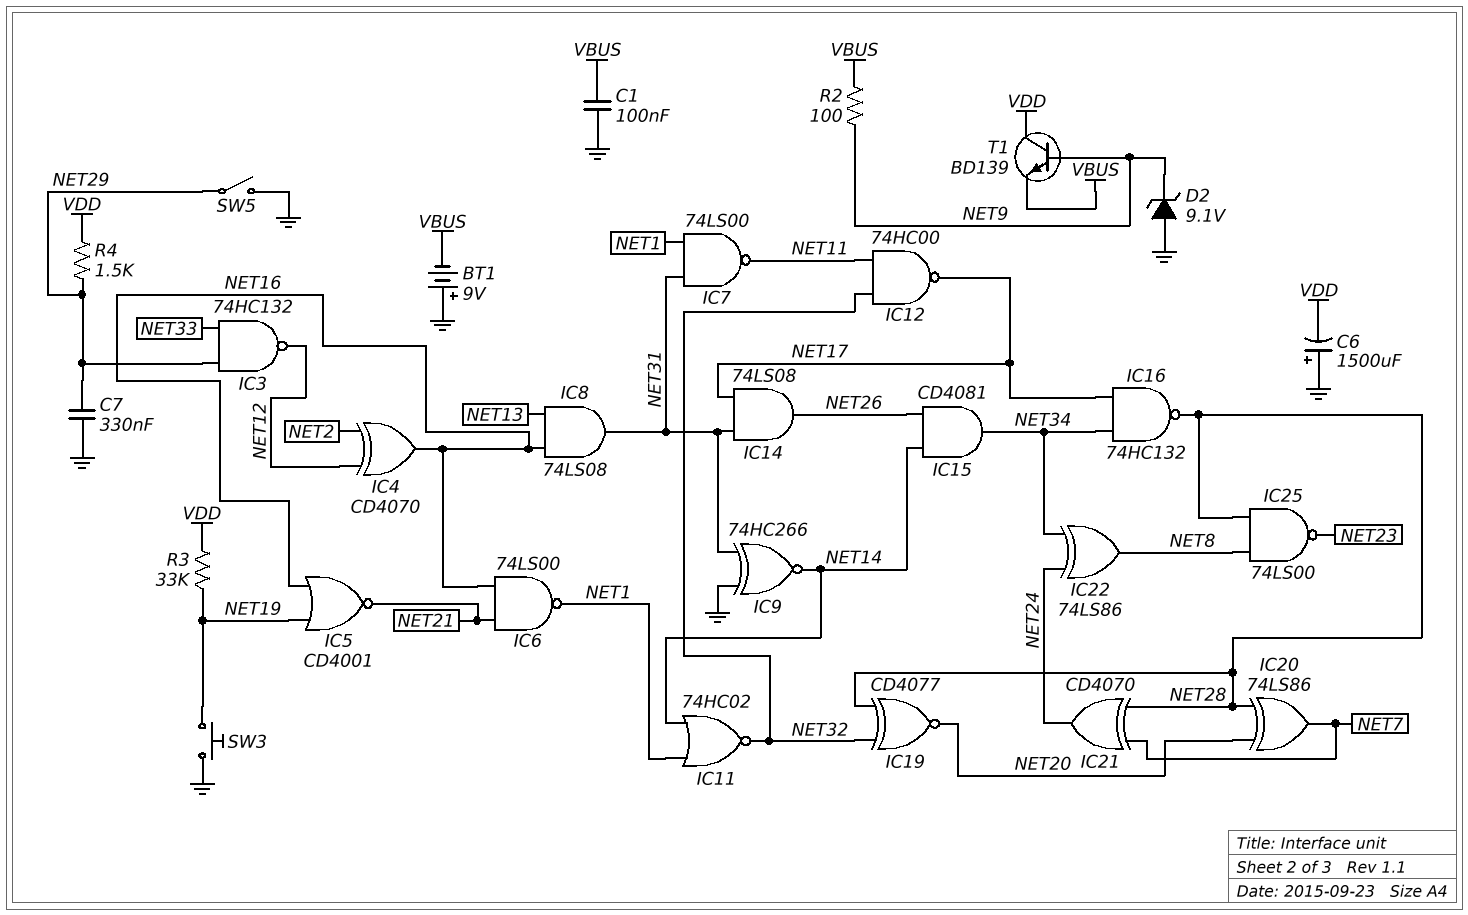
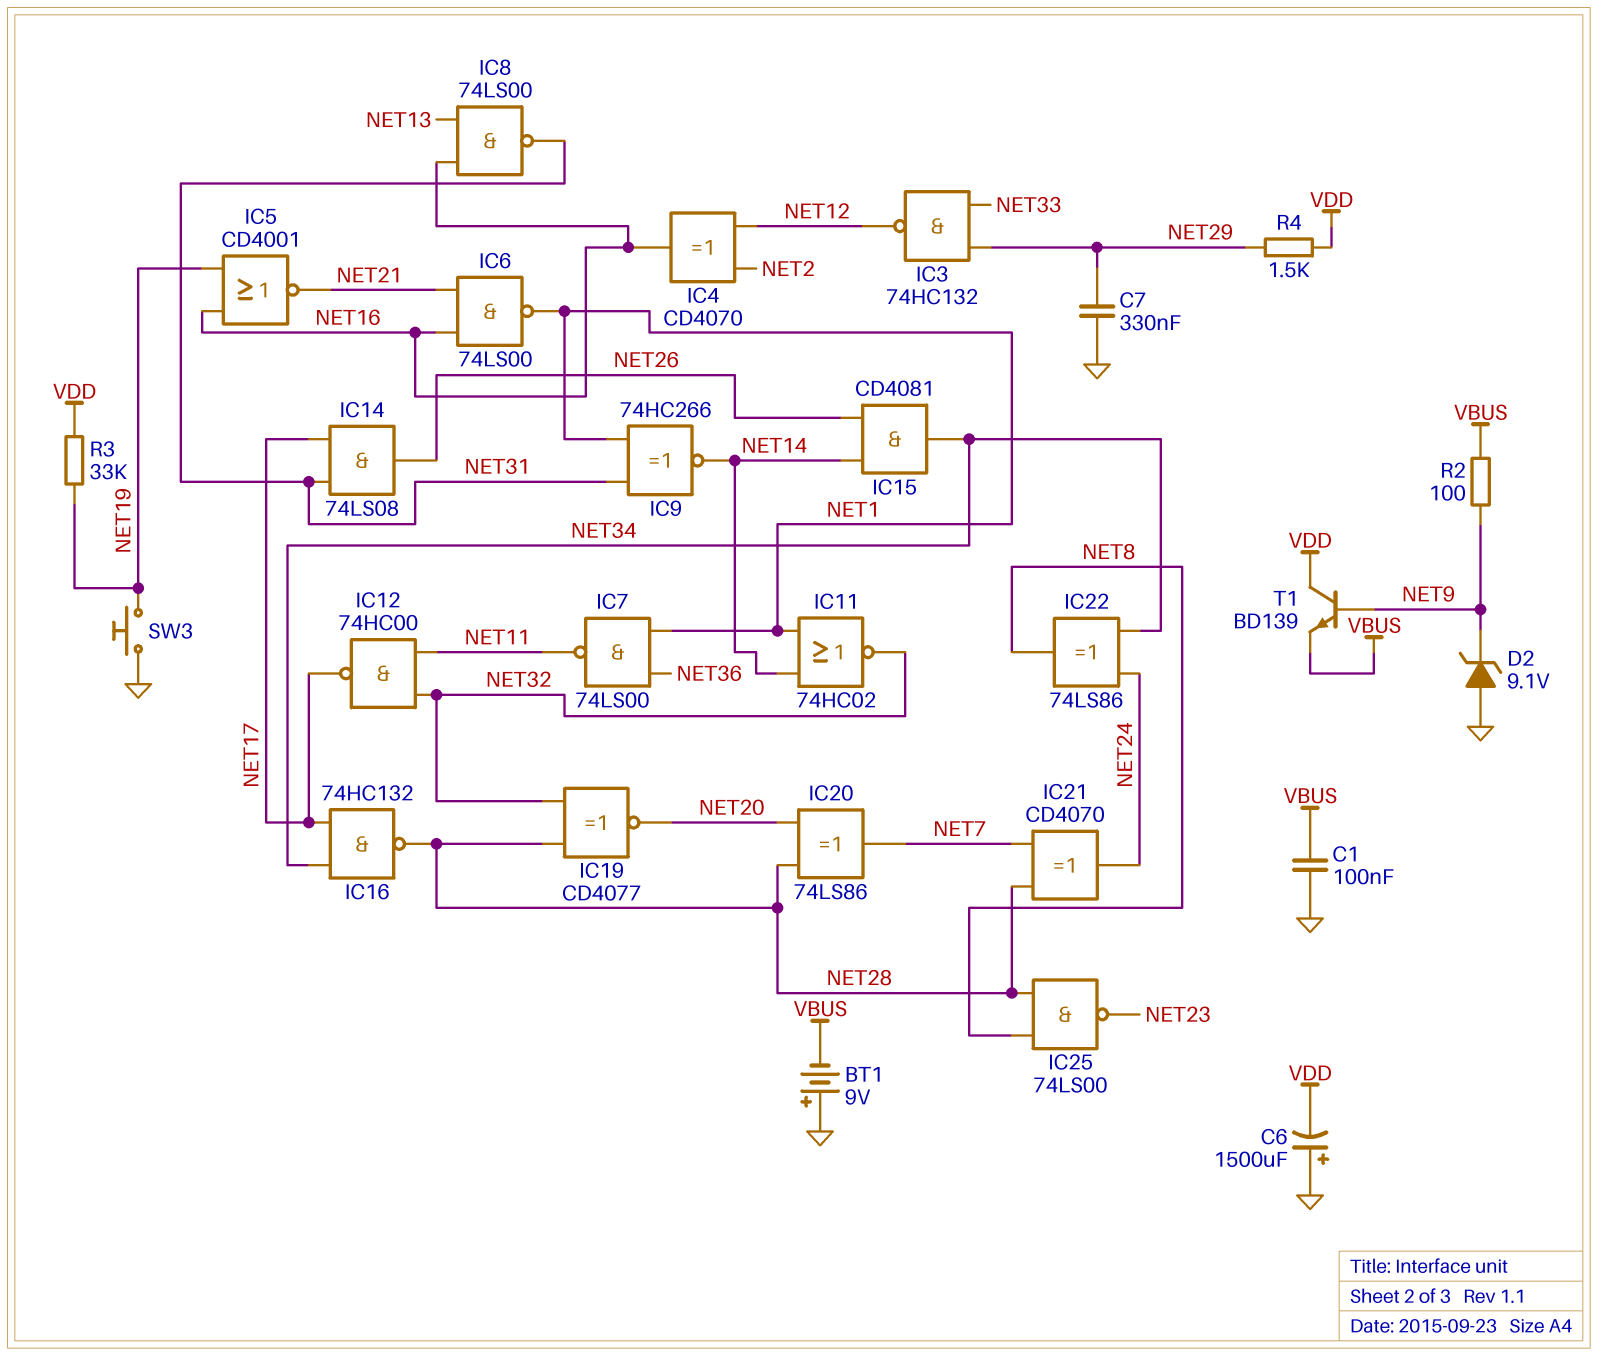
IC7: NAND 74LS00 (in NET1, in NET31, out NET11) -> NAND 74LS00 (in NET1, in NET36, out NET11)
IC8: AND 74LS08 (in NET13, in NET16, out NET31) -> NAND 74LS00 (in NET13, in NET16, out NET31)
IC9: XNOR 74HC266 (in GND, in NET31, out NET14) -> XNOR 74HC266 (in NET1, in NET31, out NET14)
SW5: switch (GND, NET29) -> none

